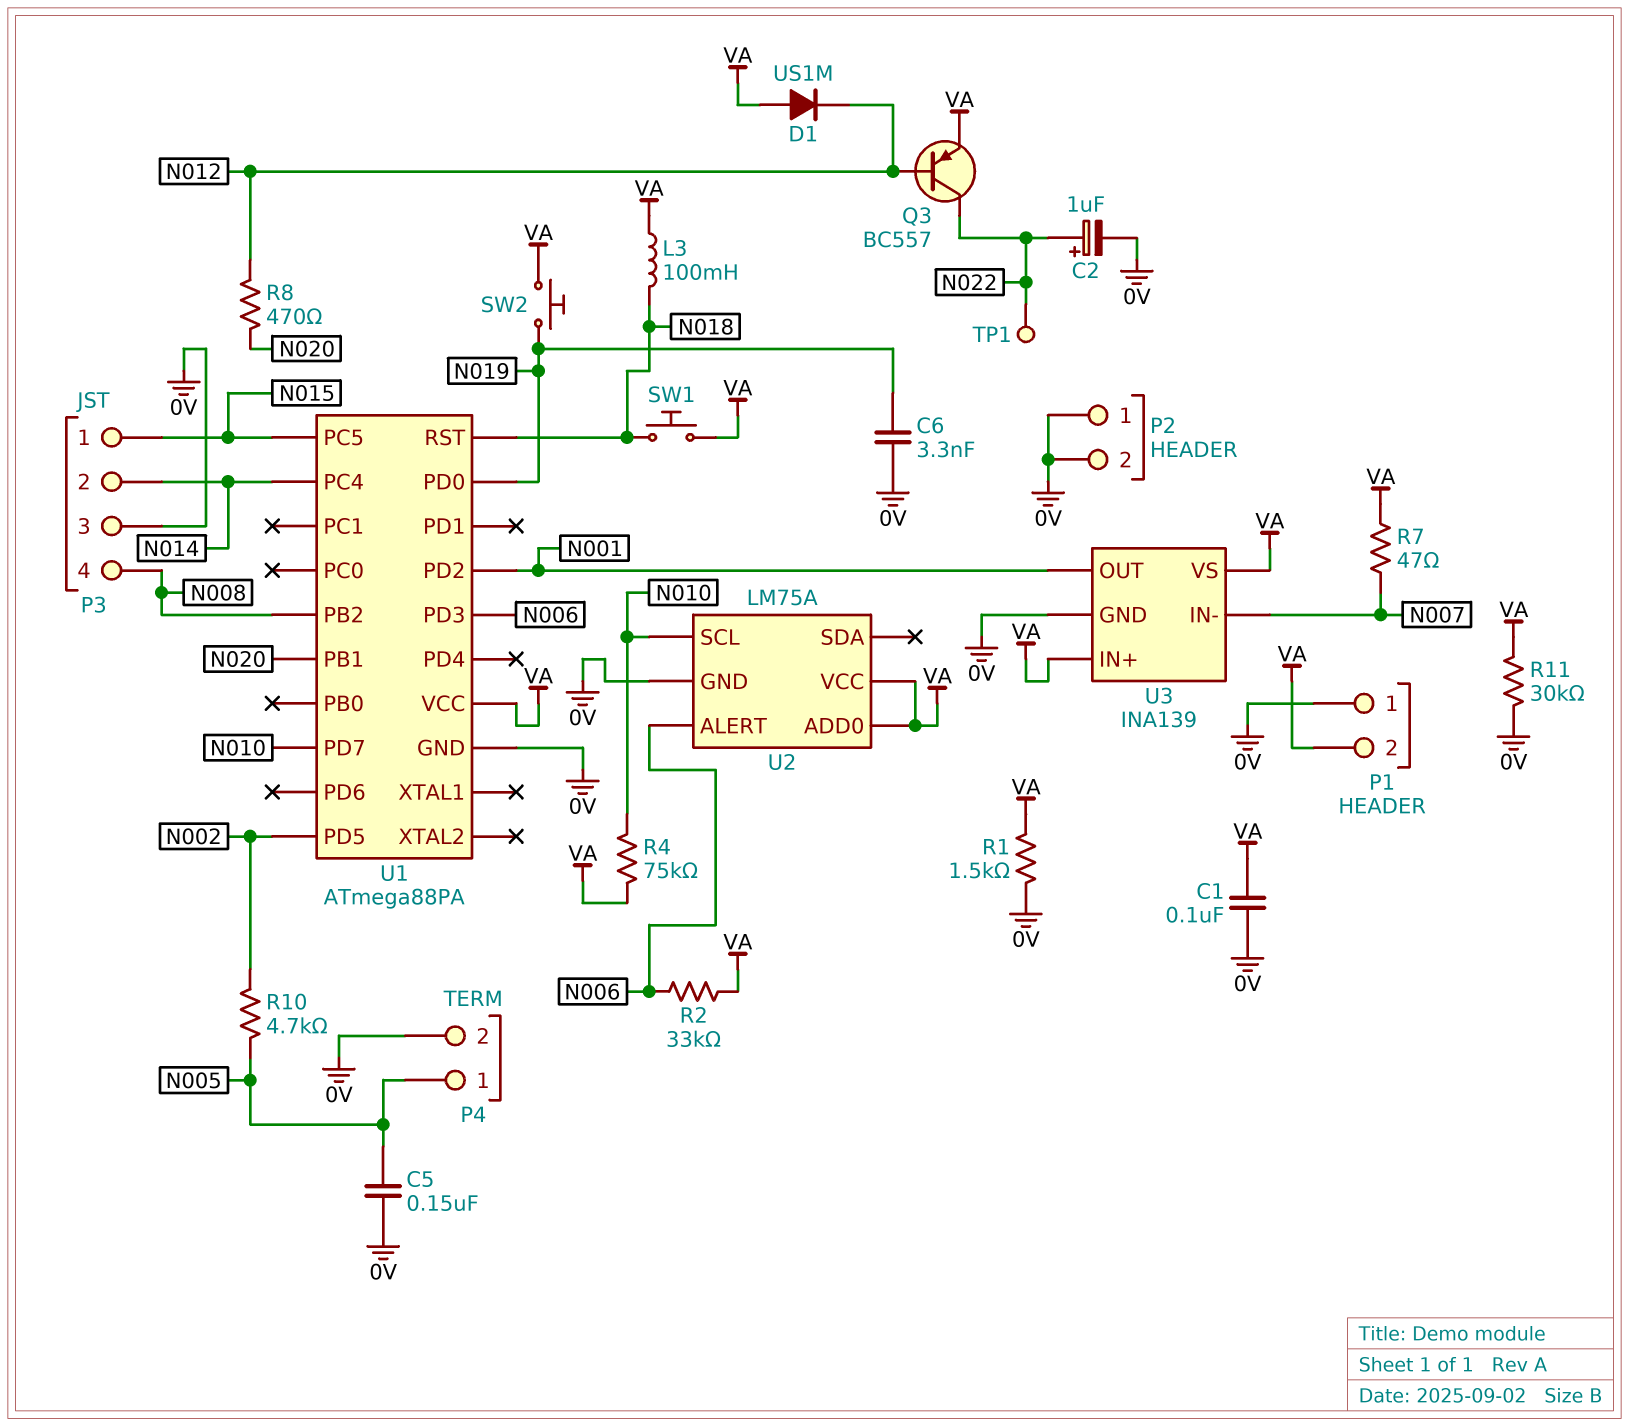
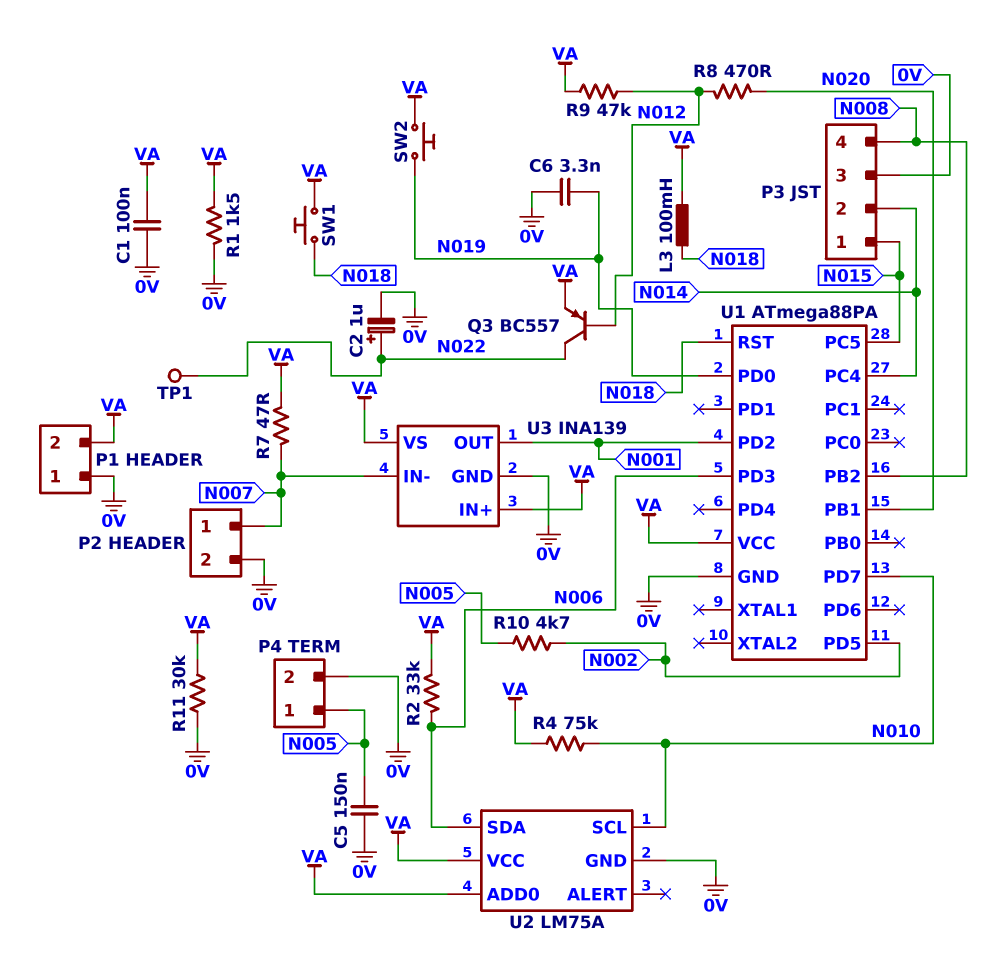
D1: diode US1M (A VA, K N012) -> none
P2 pin 1: 0V -> N007
R9: none -> 47k (N012, VA)
U2 pin ALERT: N006 -> none
U2 pin SDA: none -> N006

